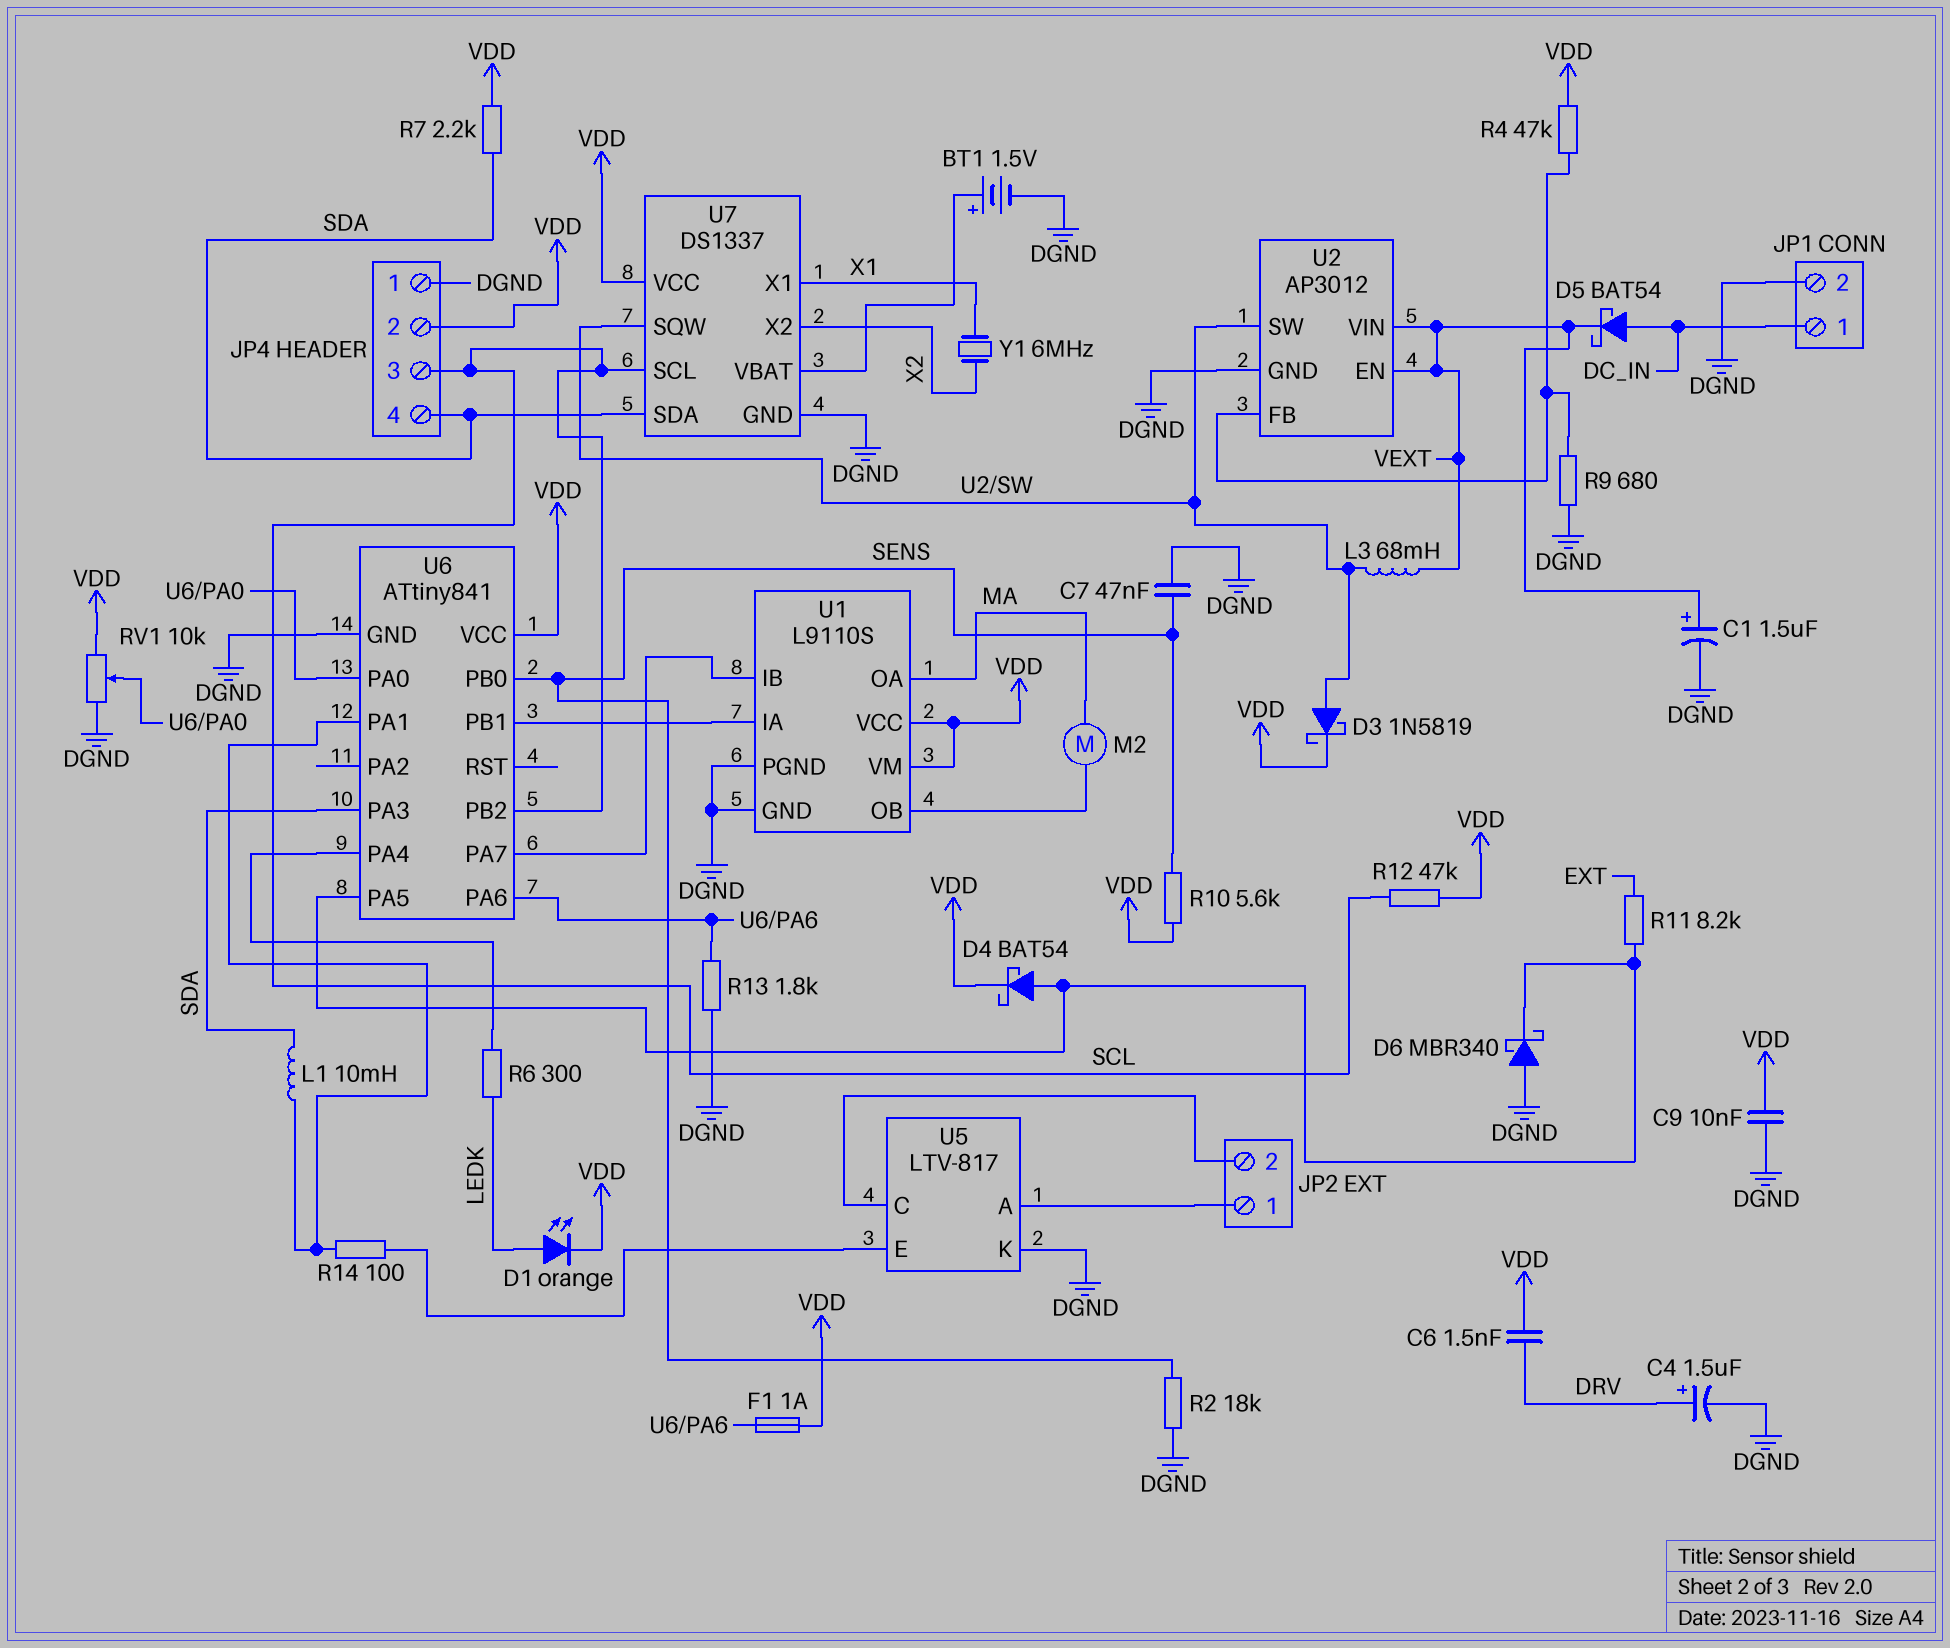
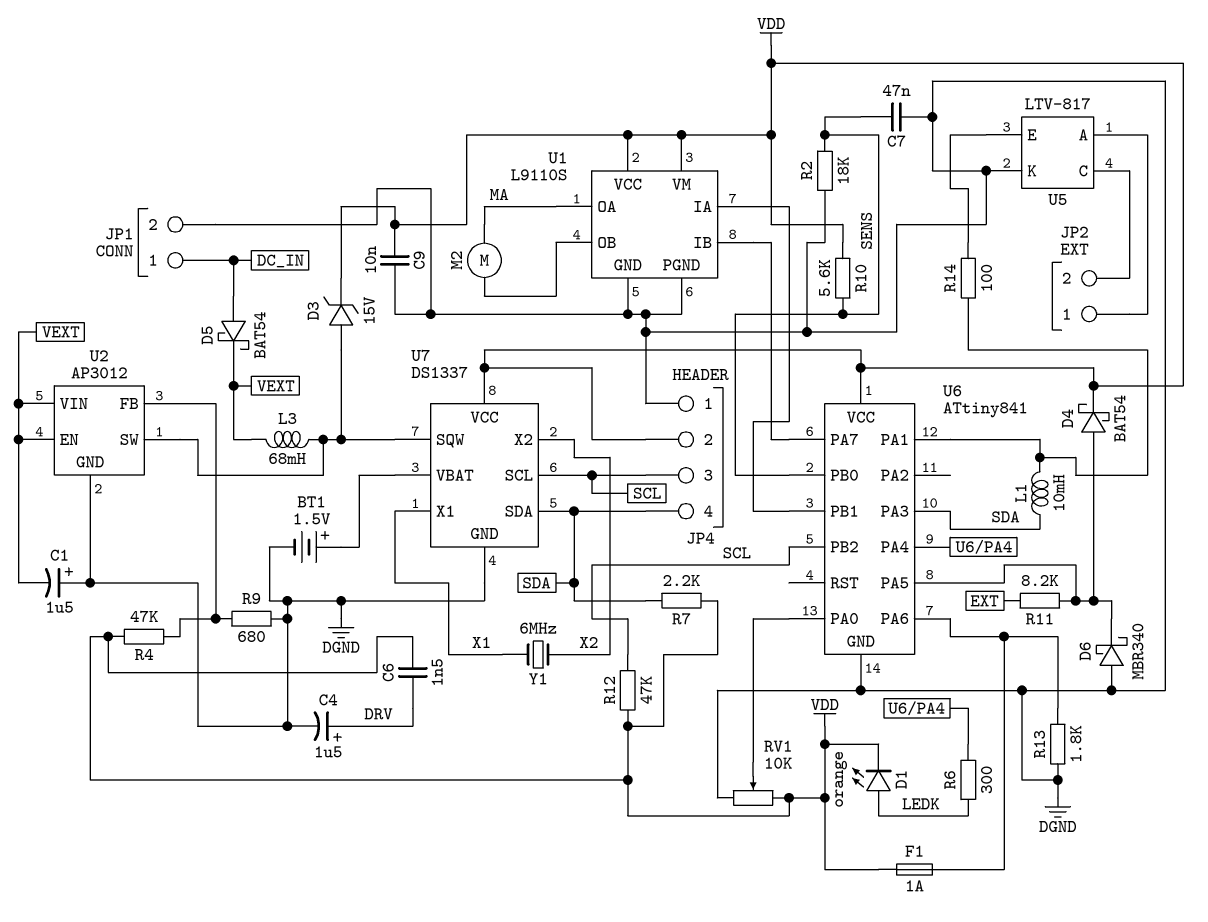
C1: 1.5uF (plus VEXT, minus DGND) -> 1.5uF (plus DGND, minus VEXT)
D3: schottky 1N5819 (A U2/SW, K VDD) -> zener 15V (A U2/SW, K VDD)

